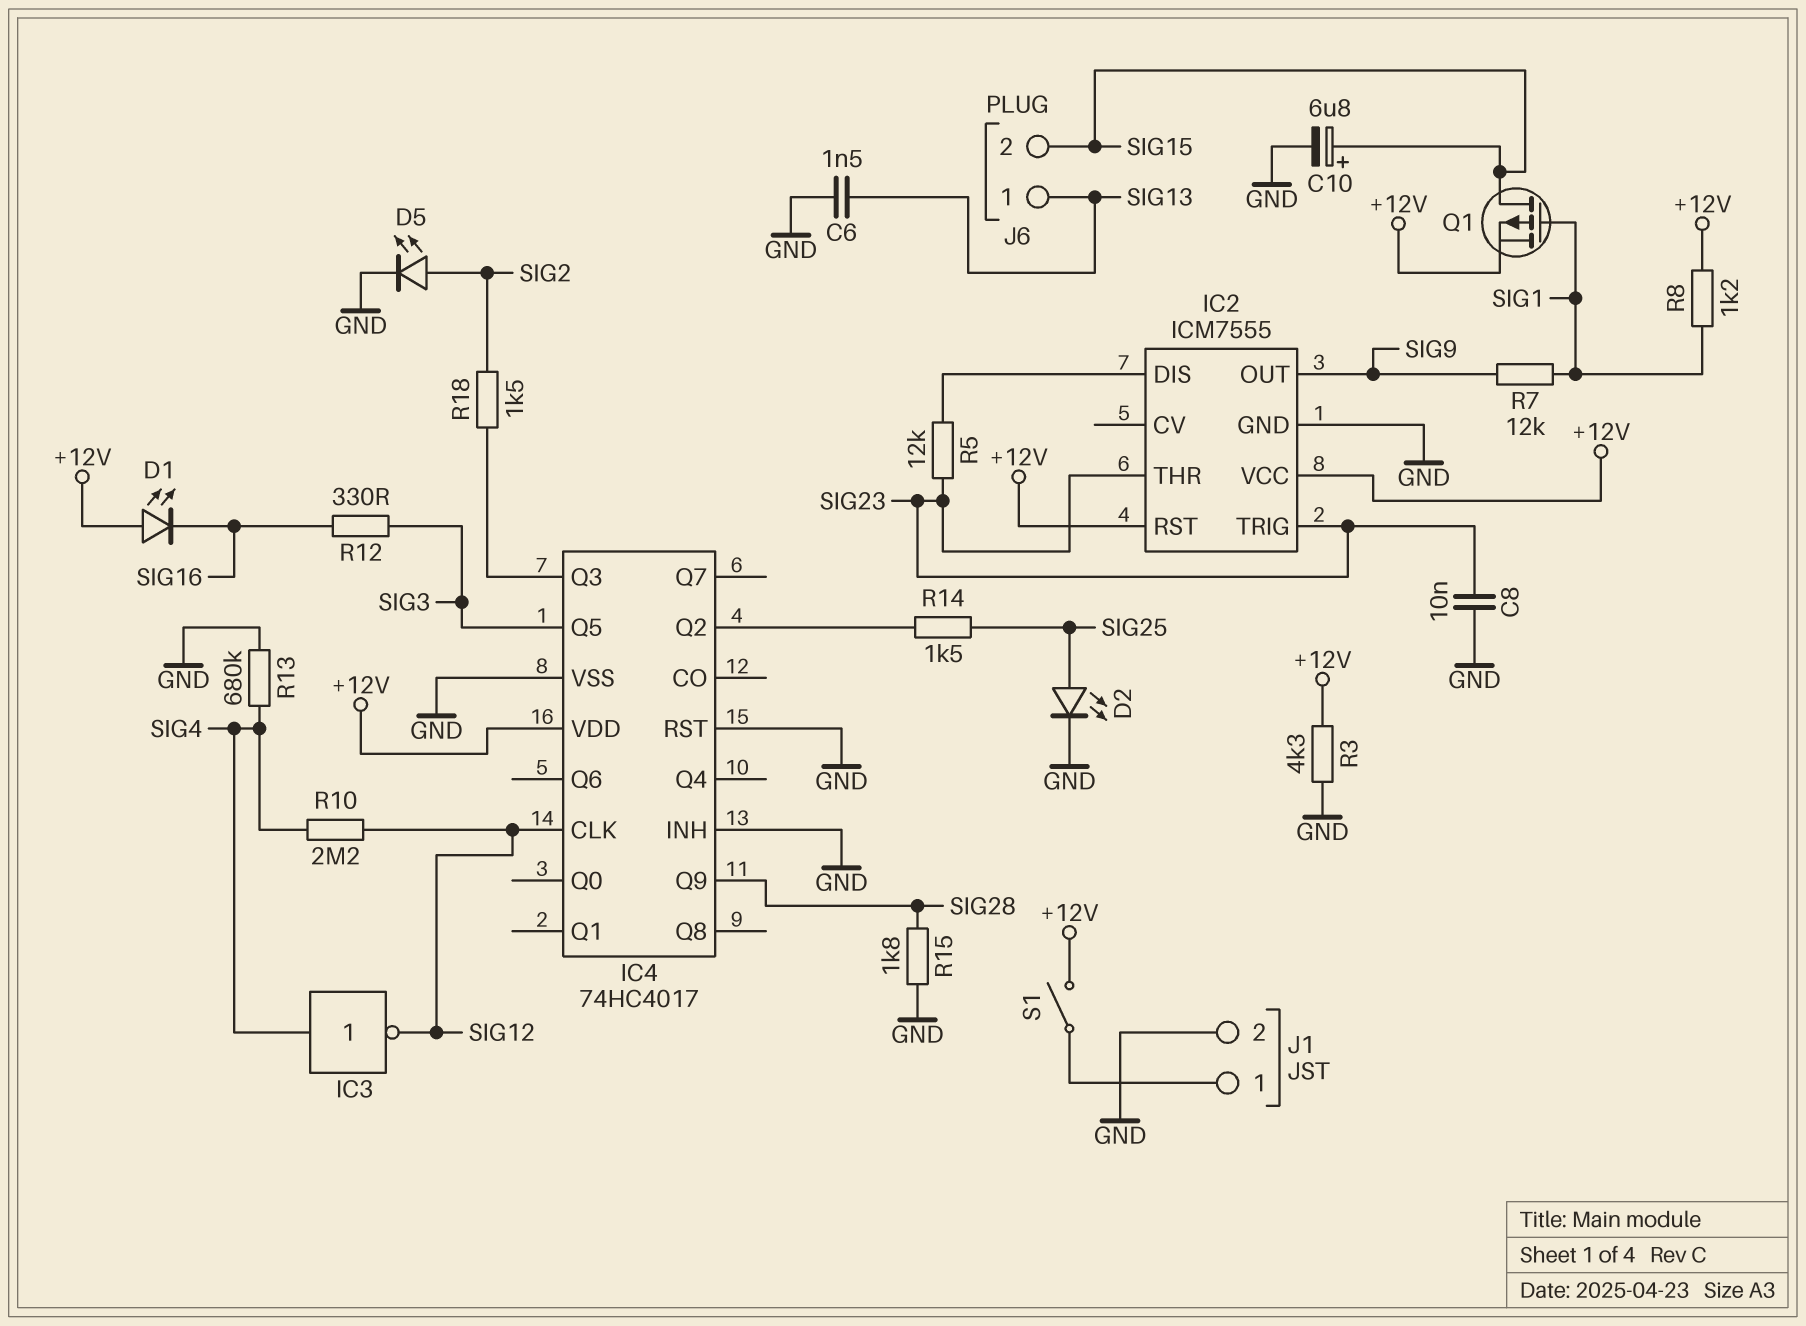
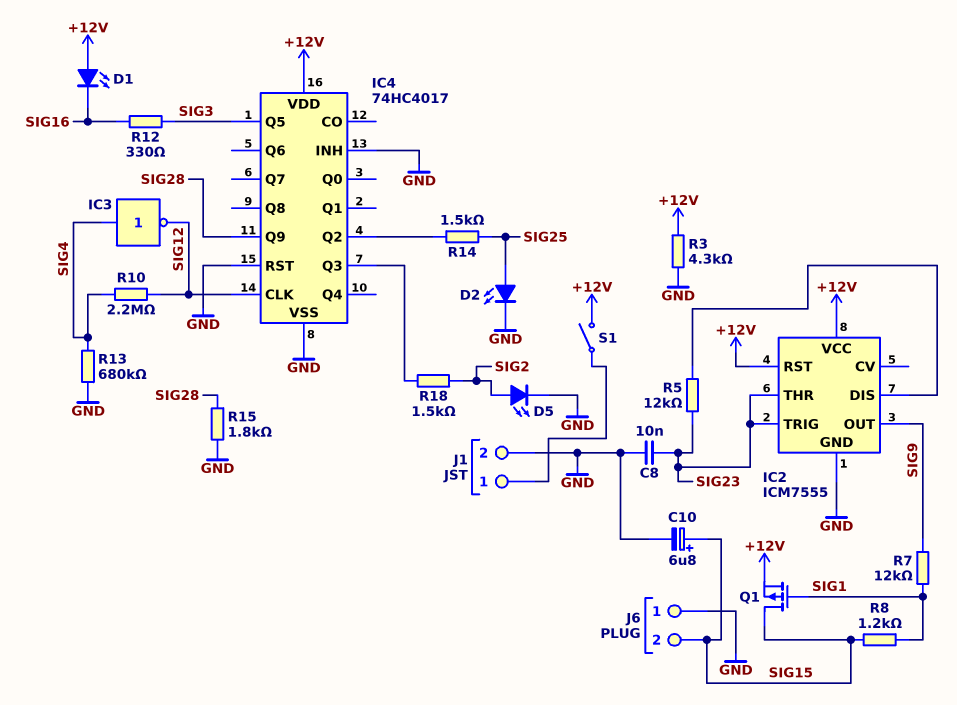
C6: 1.5nF (GND, SIG13) -> none
J6 pin 1: SIG13 -> GND
R8: 1.2k (+12V, SIG1) -> 1.2k (SIG1, SIG15)

